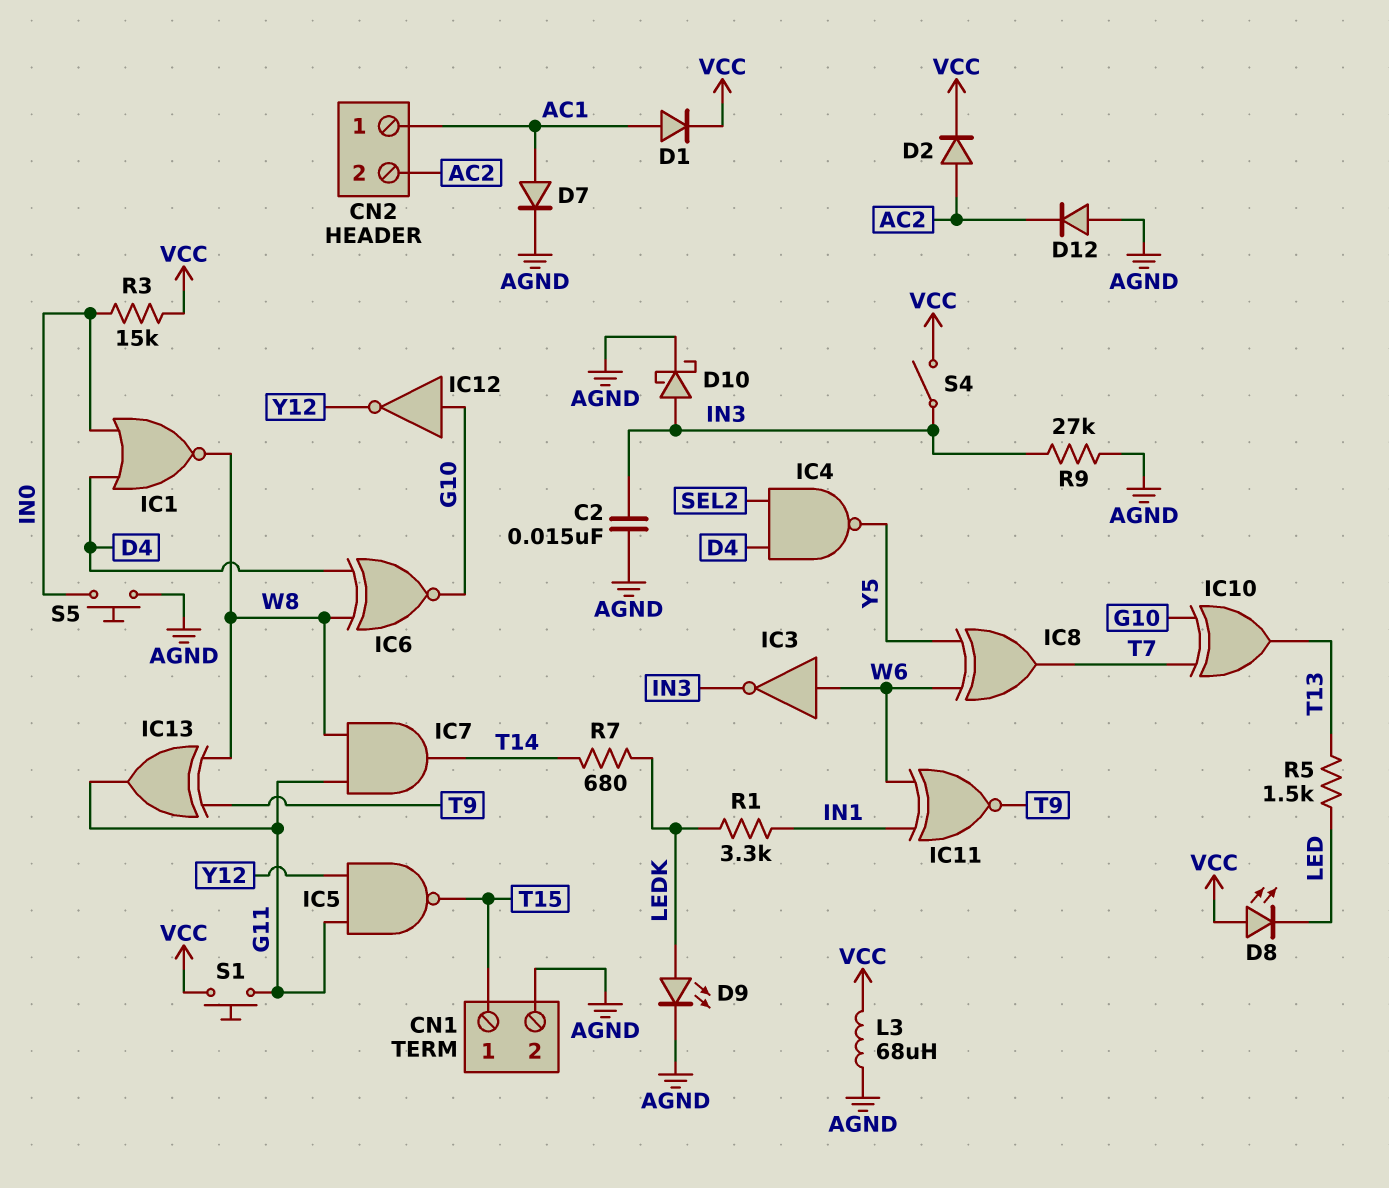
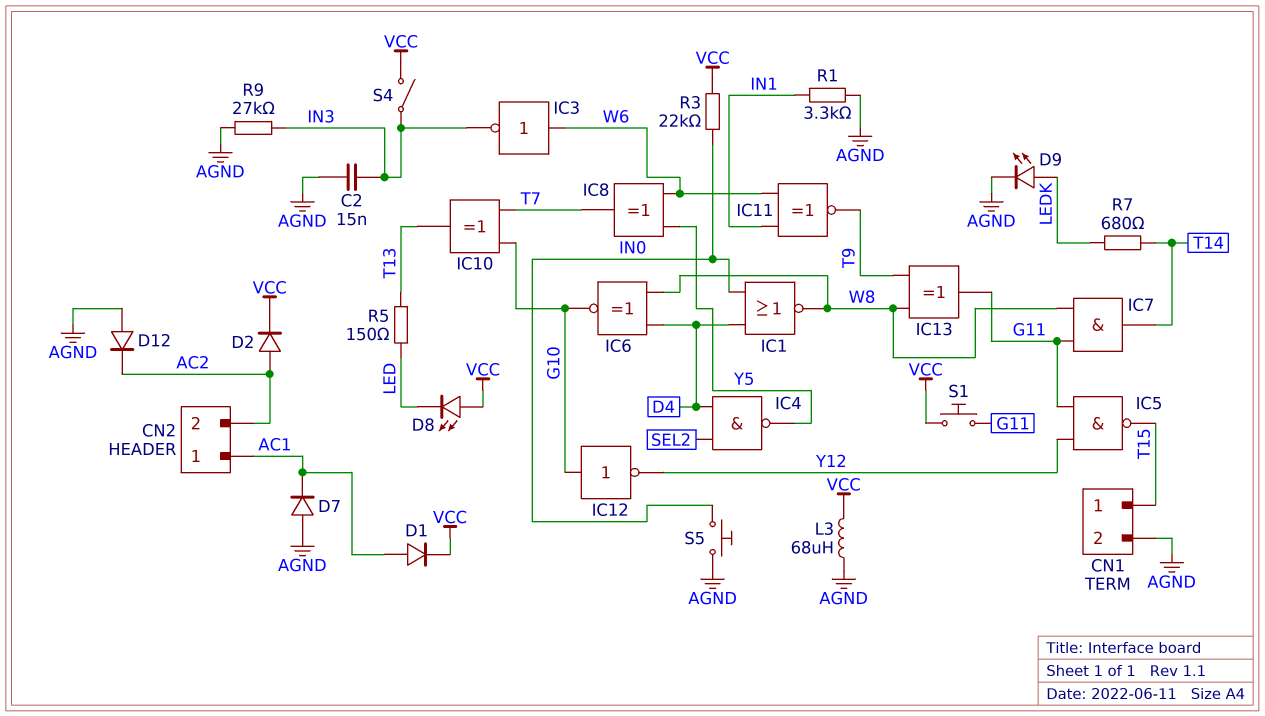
D7: diode (A AC1, K AGND) -> diode (A AGND, K AC1)
D10: schottky (A IN3, K AGND) -> none
R1: 3.3k (IN1, LEDK) -> 3.3k (AGND, IN1)
R3: 15k (IN0, VCC) -> 22k (IN0, VCC)
R5: 1.5k (LED, T13) -> 150 (LED, T13)

